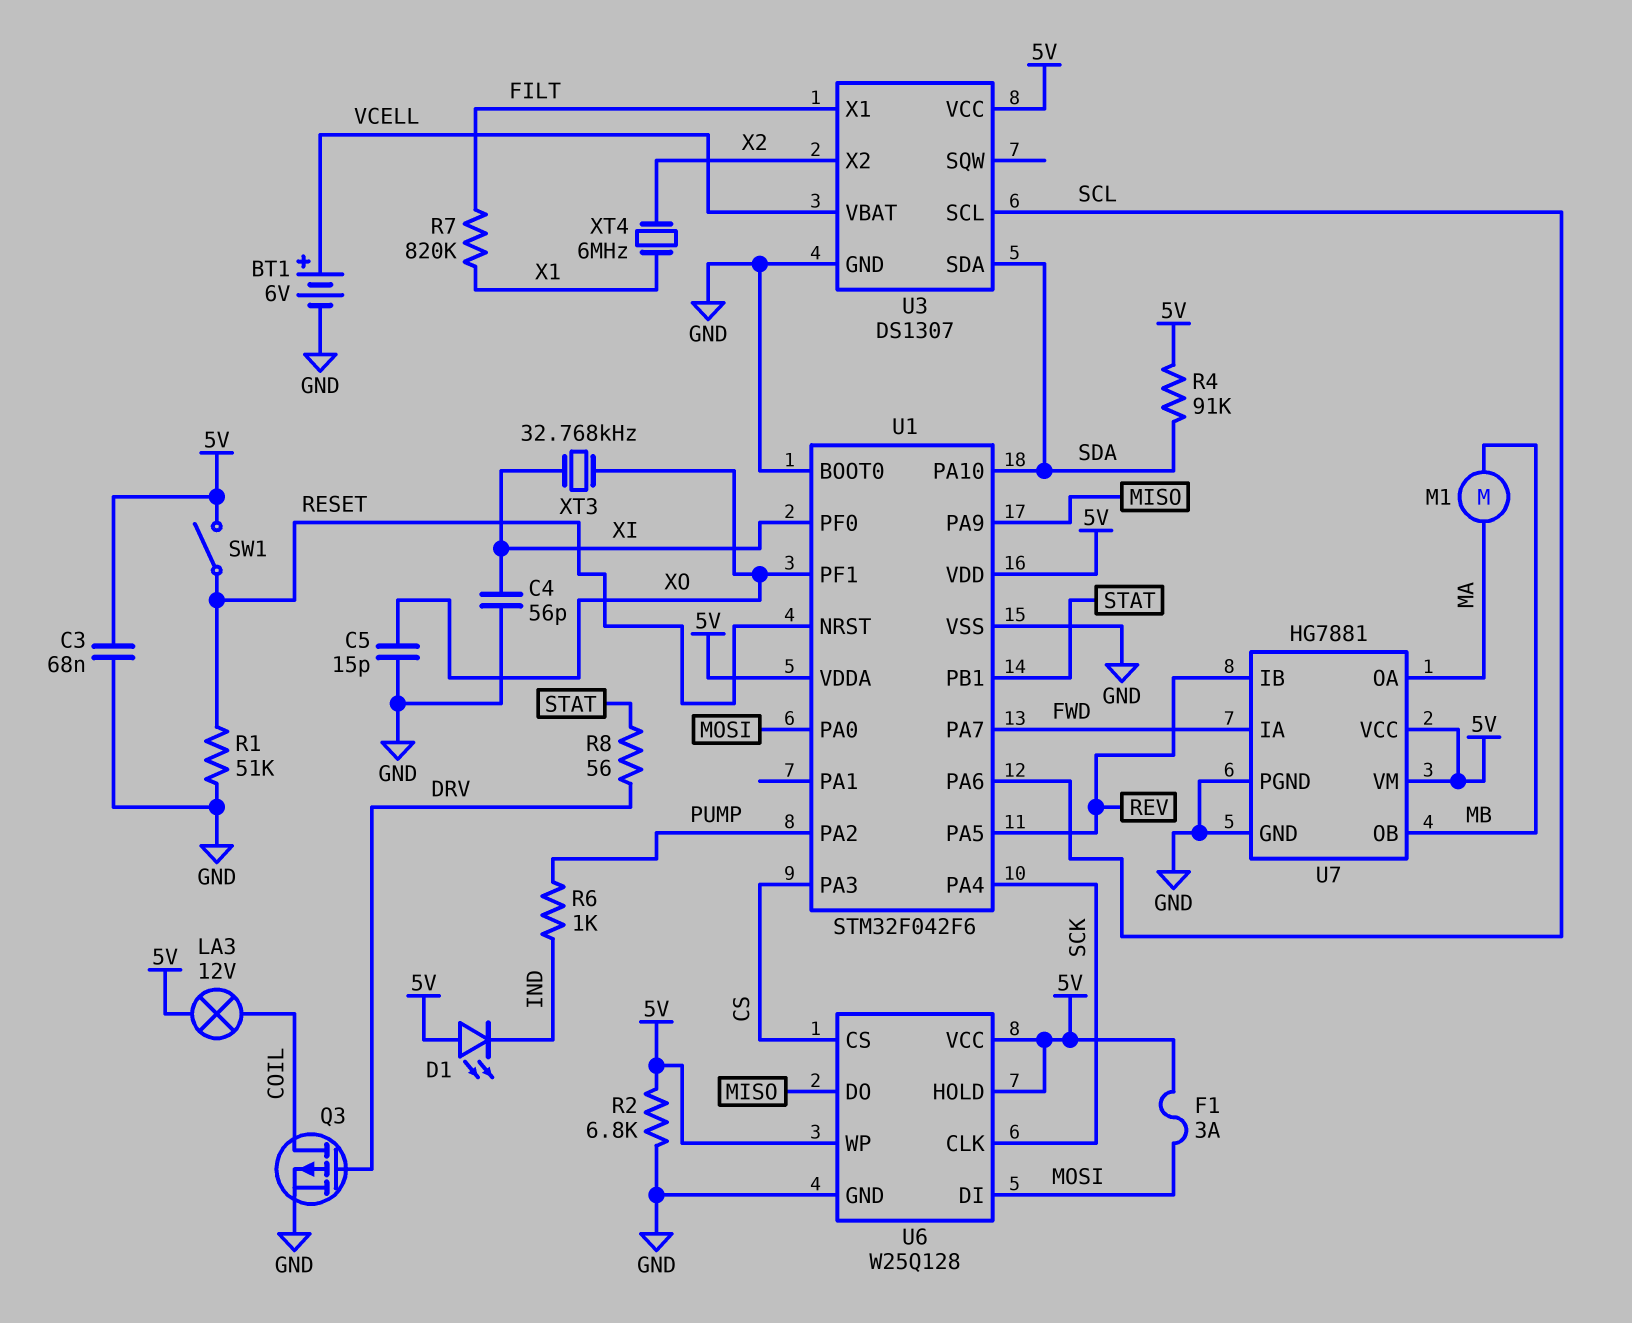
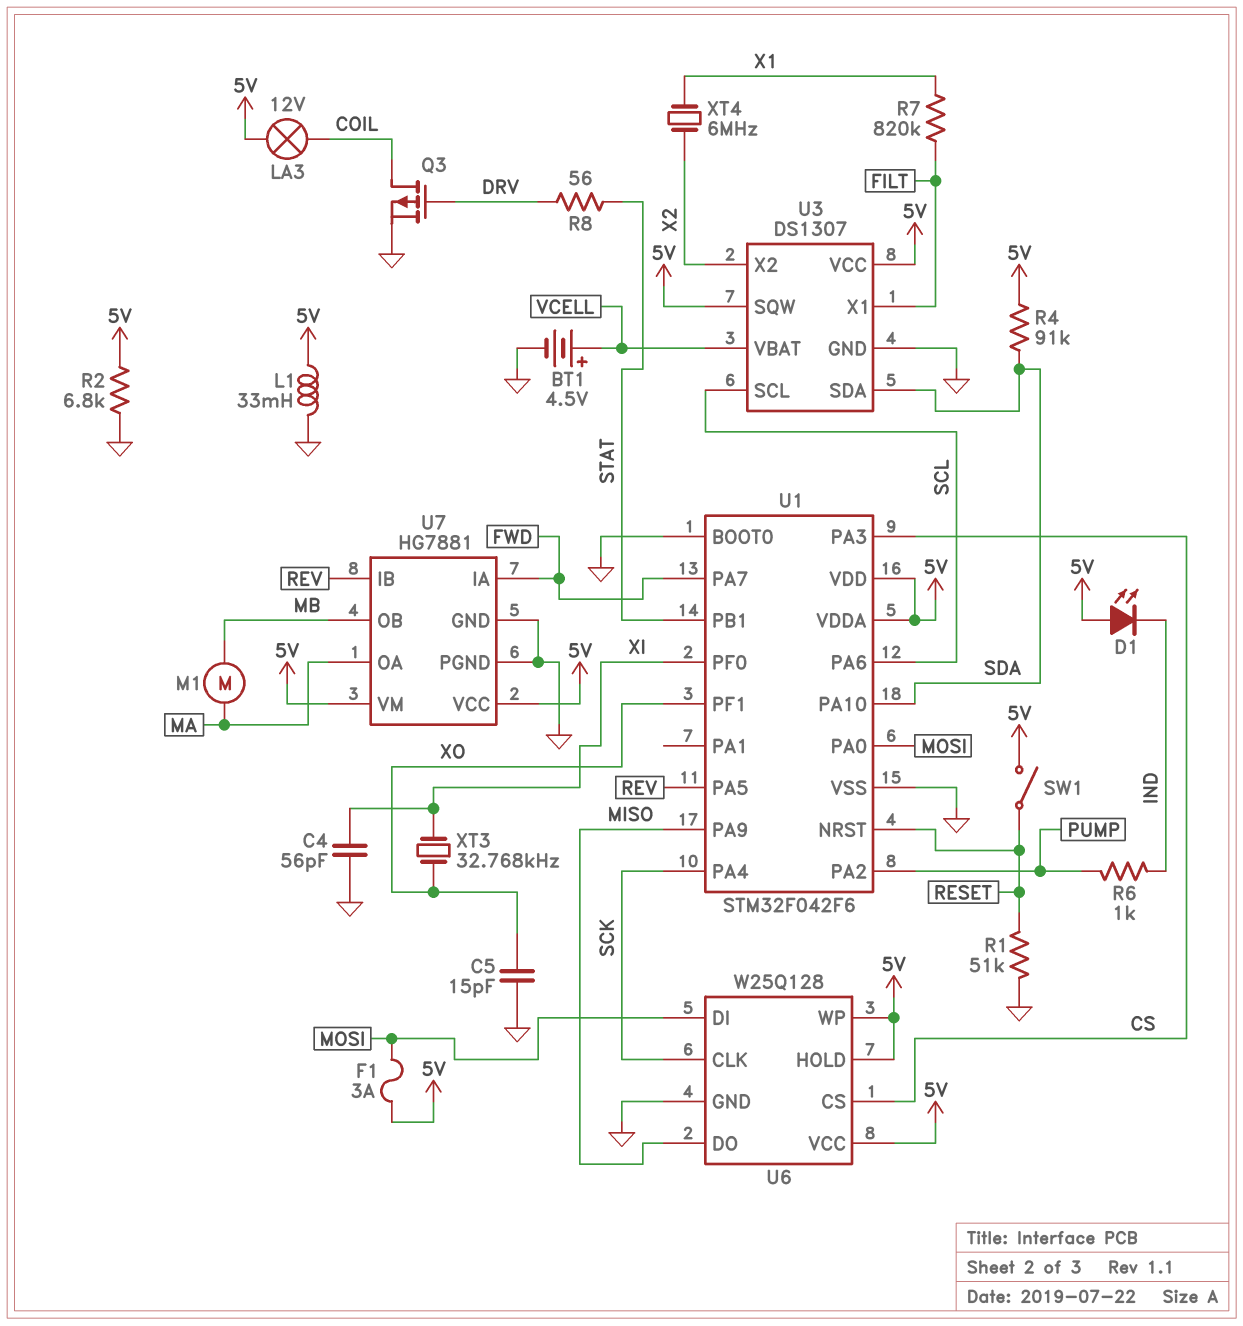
BT1: 6V (plus VCELL, minus GND) -> 4.5V (plus VCELL, minus GND)
C3: 68nF (5V, GND) -> none
L1: none -> 33mH (5V, GND)
U3 pin SQW: none -> 5V

